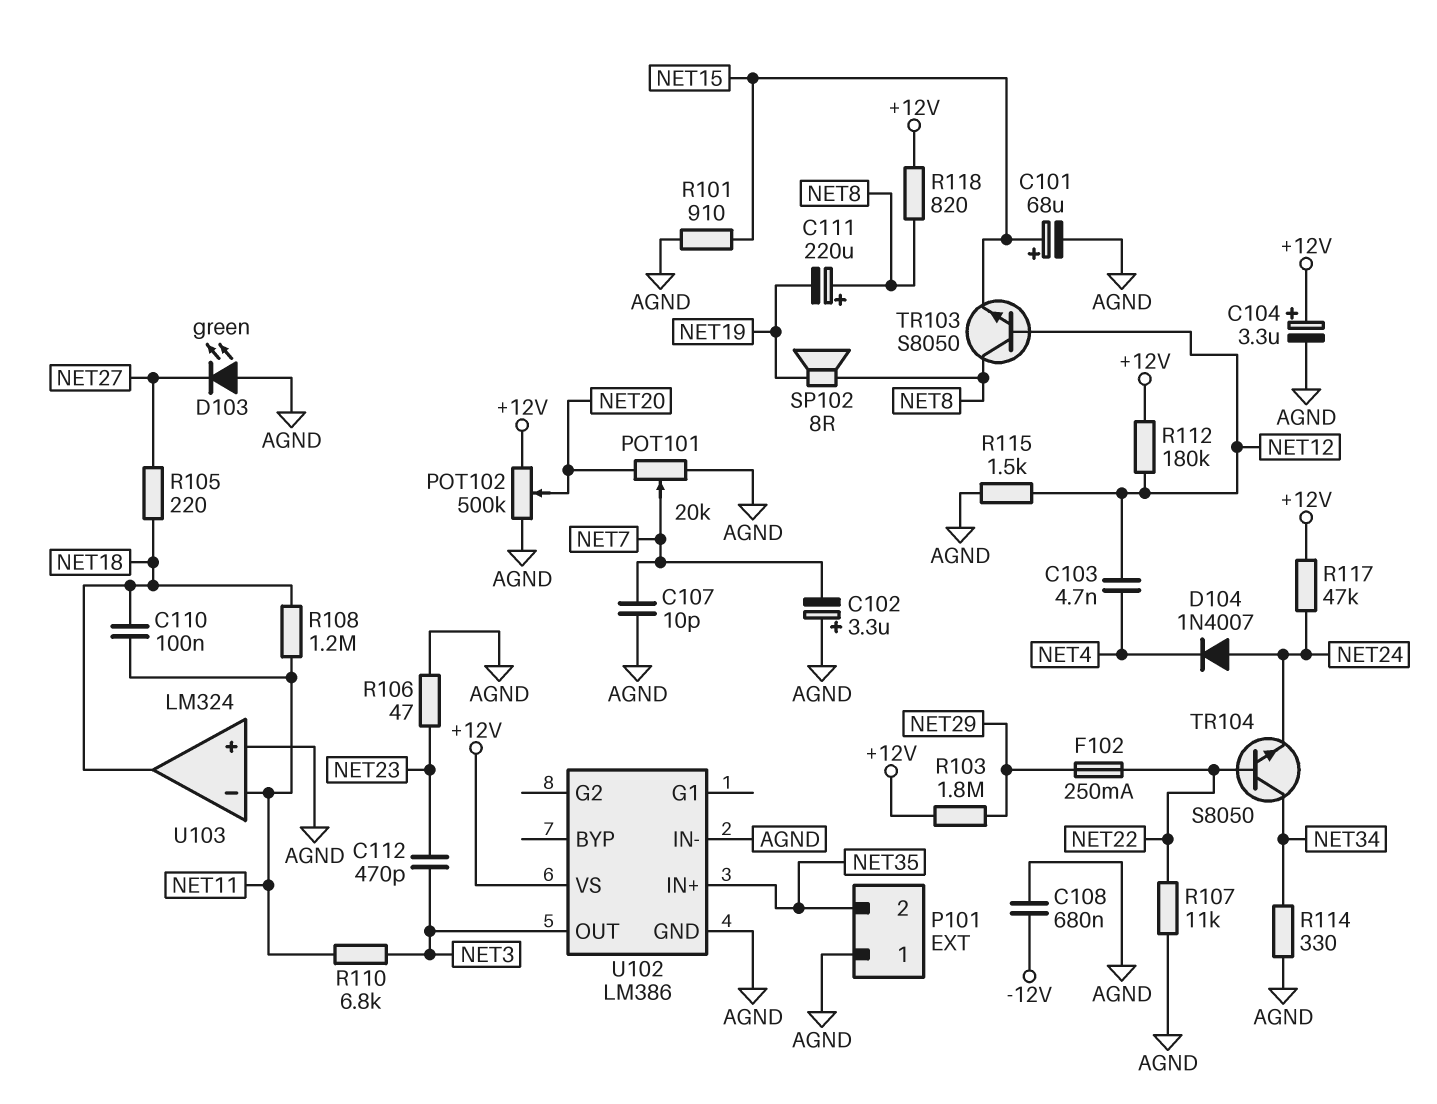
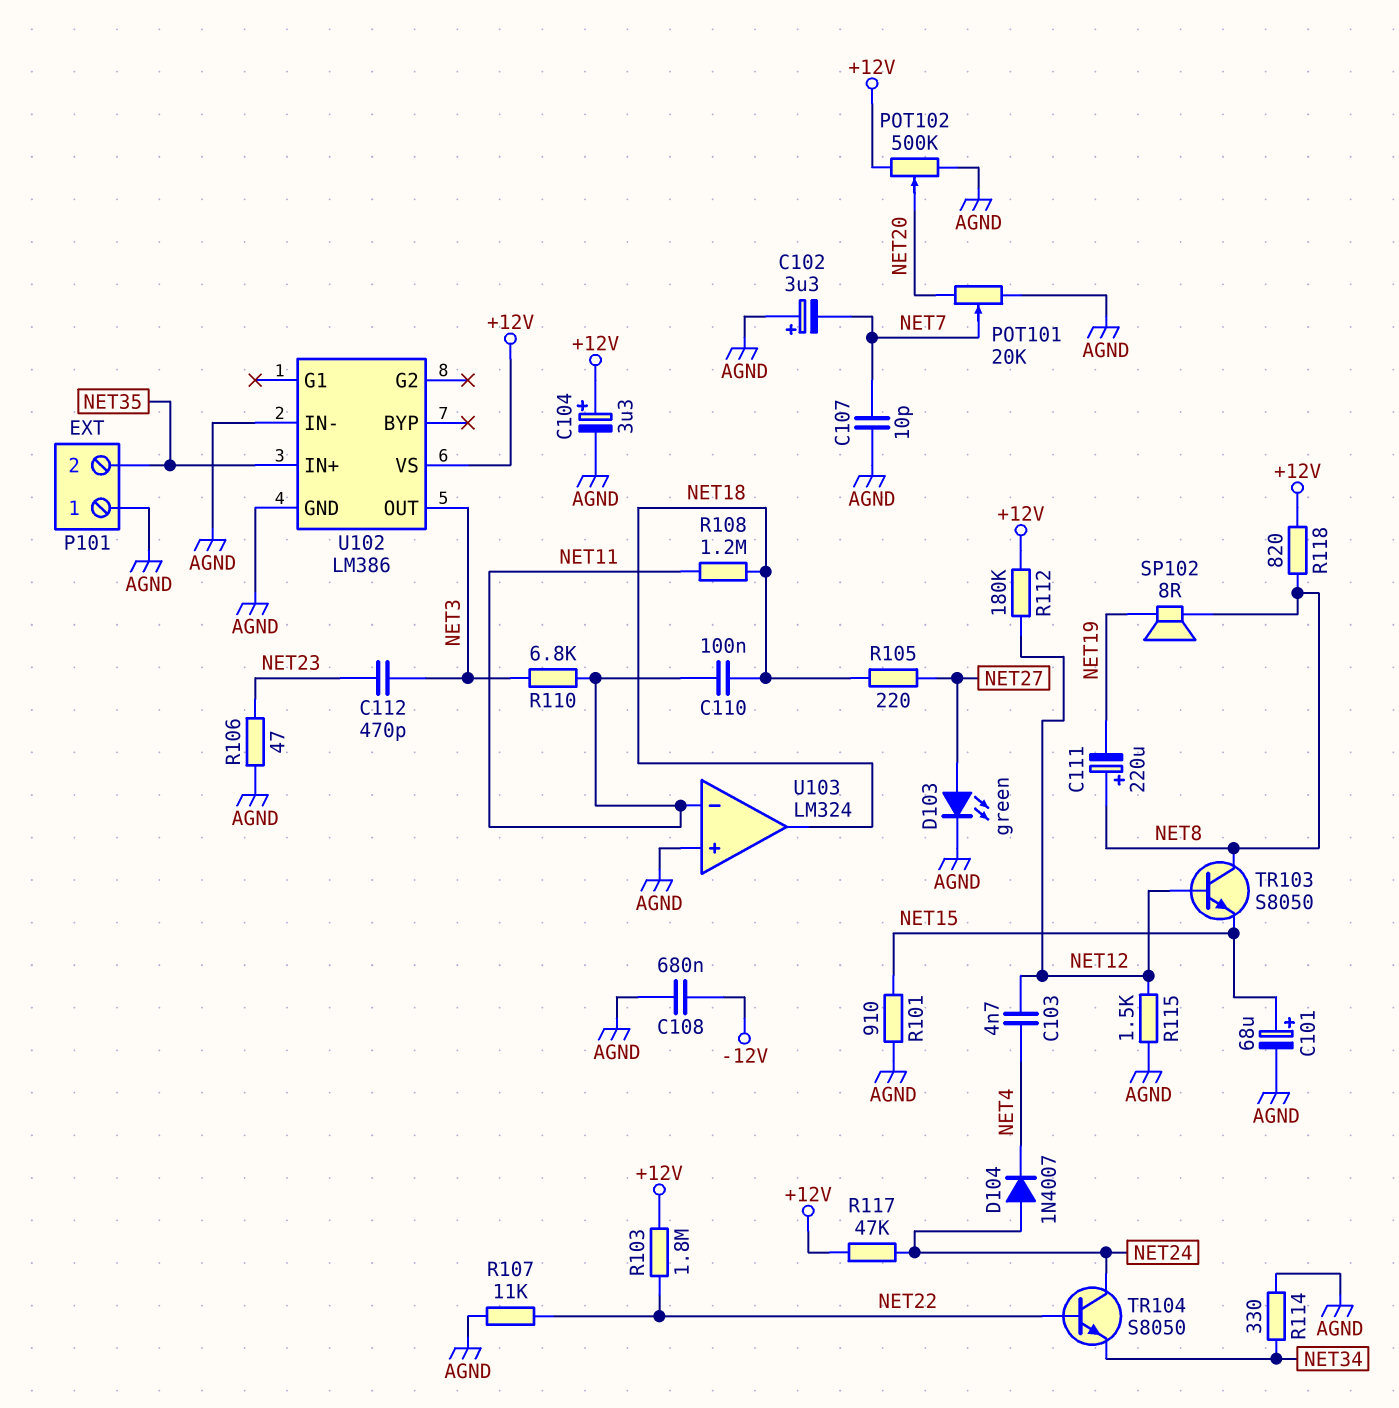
D103: LED green (A AGND, K NET27) -> LED green (A NET27, K AGND)
F102: 250mA (NET22, NET29) -> none
R103: 1.8M (+12V, NET29) -> 1.8M (+12V, NET22)
TR104: NPN S8050 (B NET22, C NET34, E NET24) -> NPN S8050 (B NET22, C NET24, E NET34)

